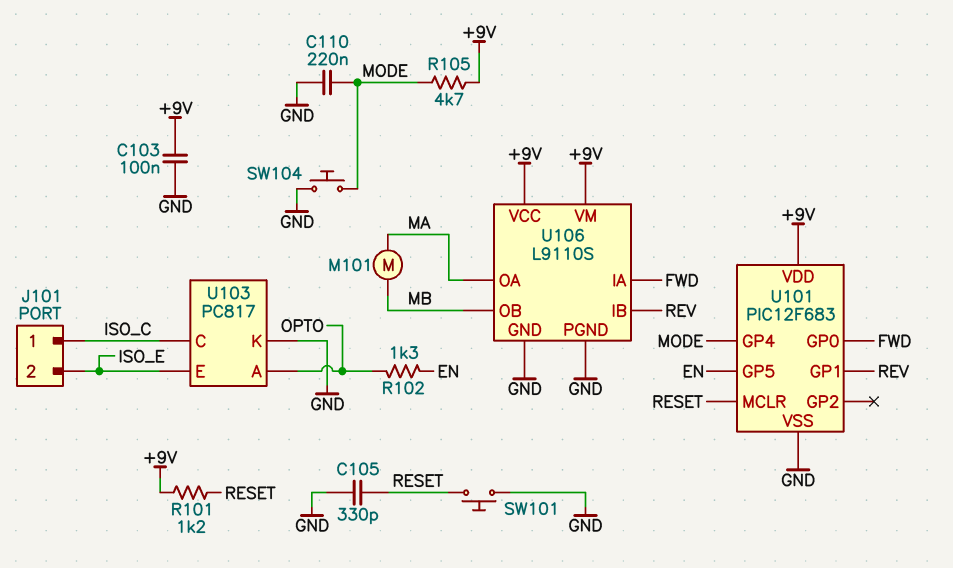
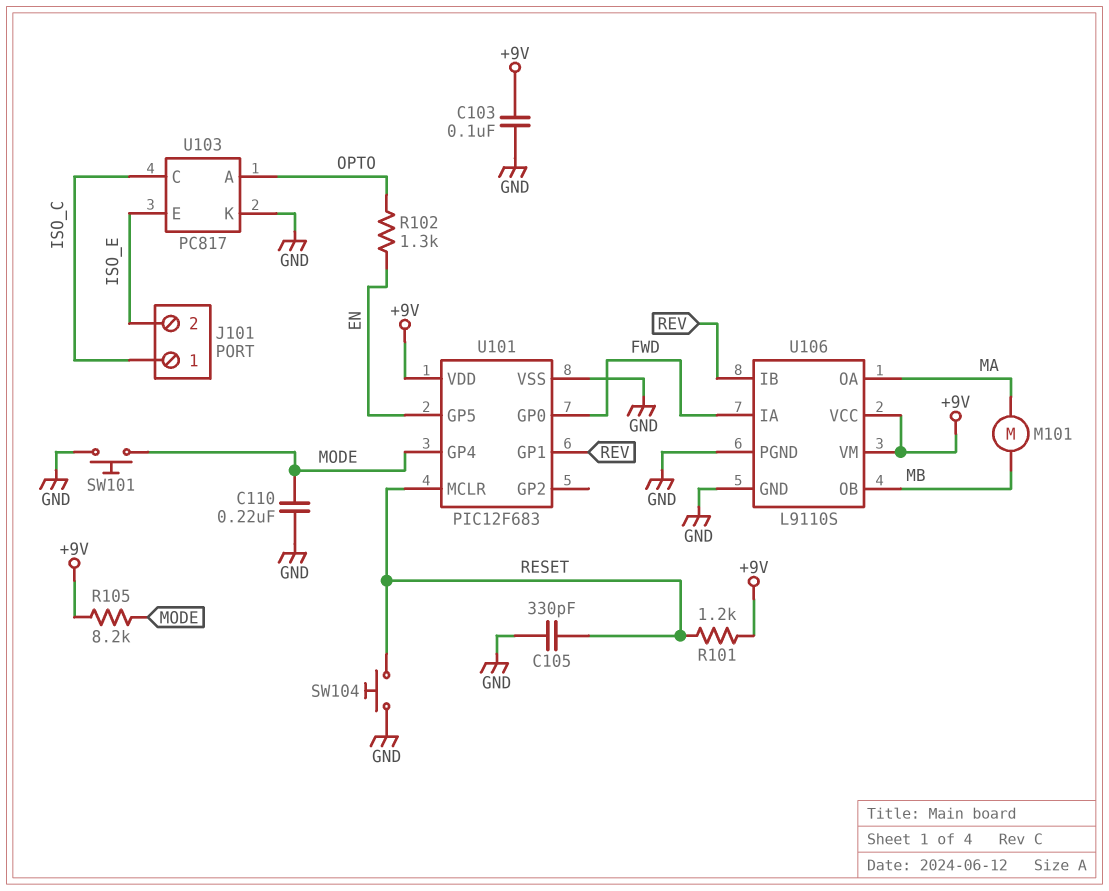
R105: 4.7k (+9V, MODE) -> 8.2k (+9V, MODE)
SW101: button (GND, RESET) -> button (GND, MODE)
SW104: button (GND, MODE) -> button (GND, RESET)

